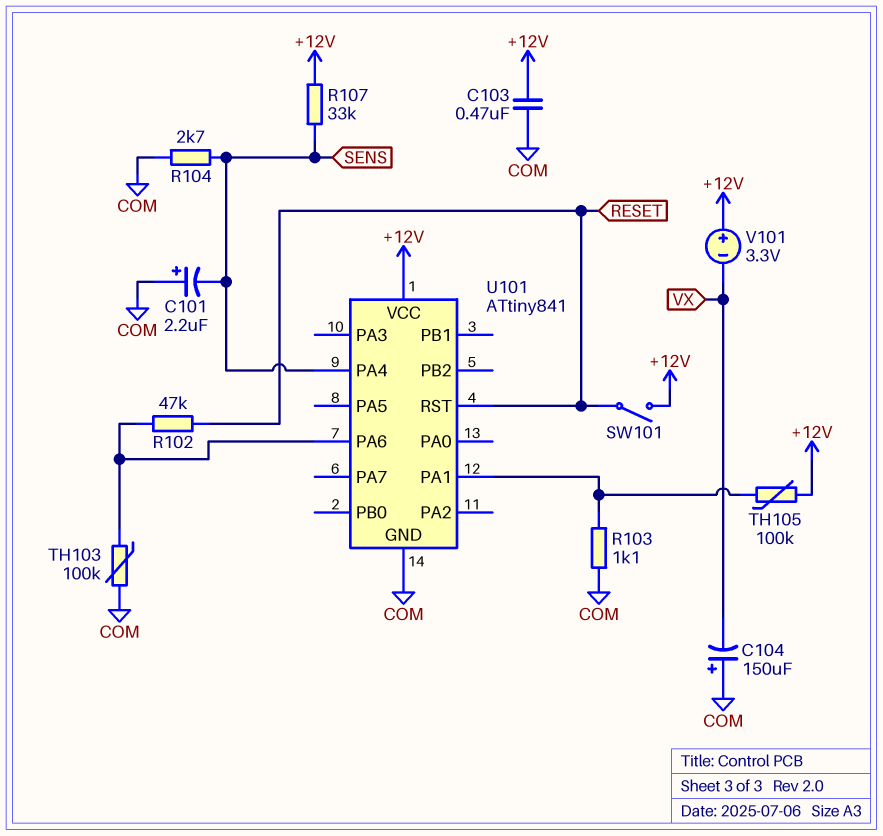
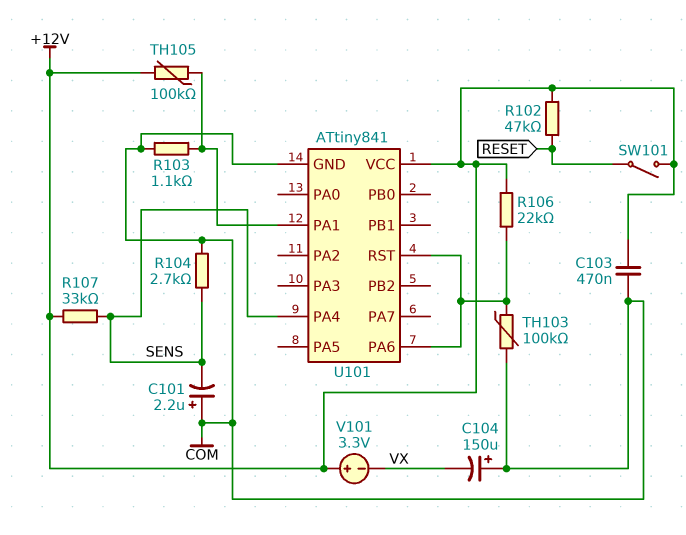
R102: 47k (RESET, U101/PA6) -> 47k (+12V, RESET)
R106: none -> 22k (+12V, U101/PA6)
U101 pin RST: RESET -> U101/PA6

